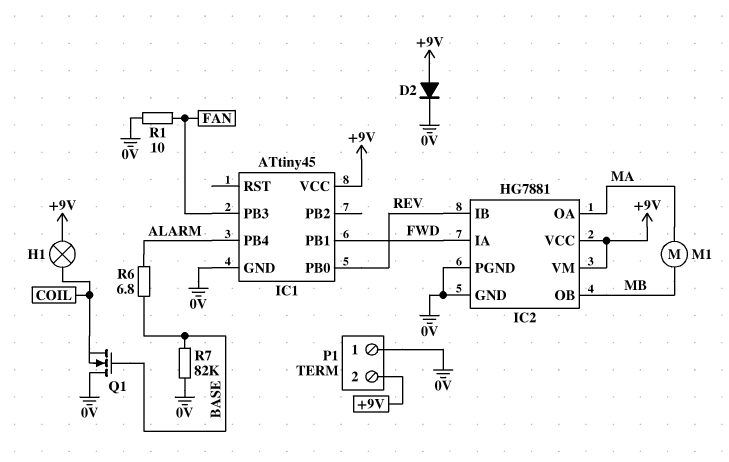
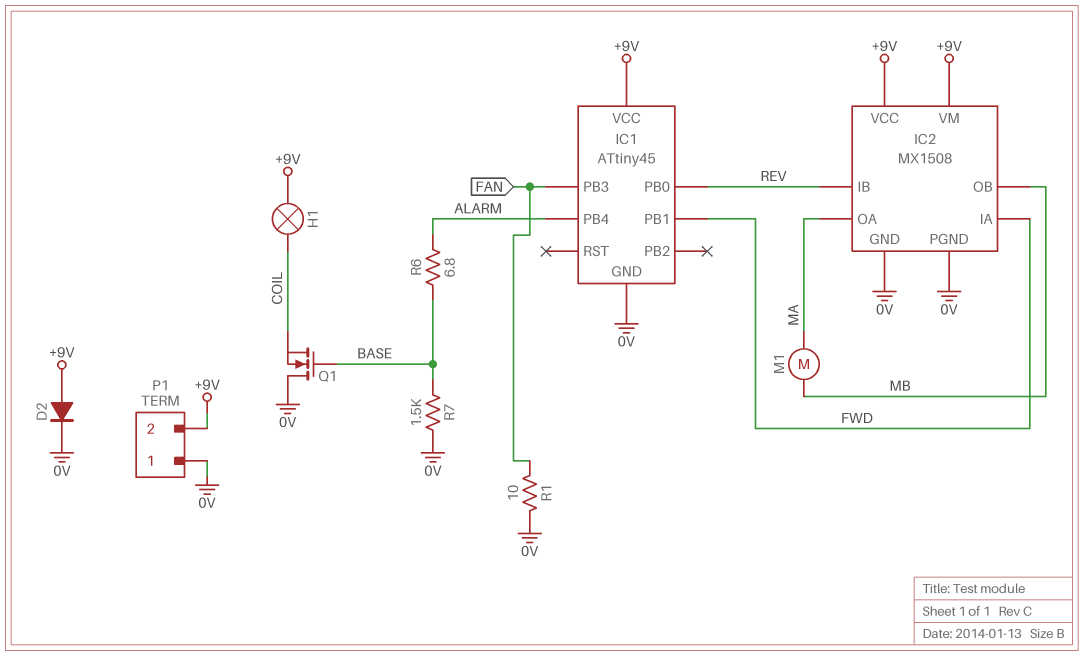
IC2: HG7881 -> MX1508
R7: 82k (0V, BASE) -> 1.5k (0V, BASE)

